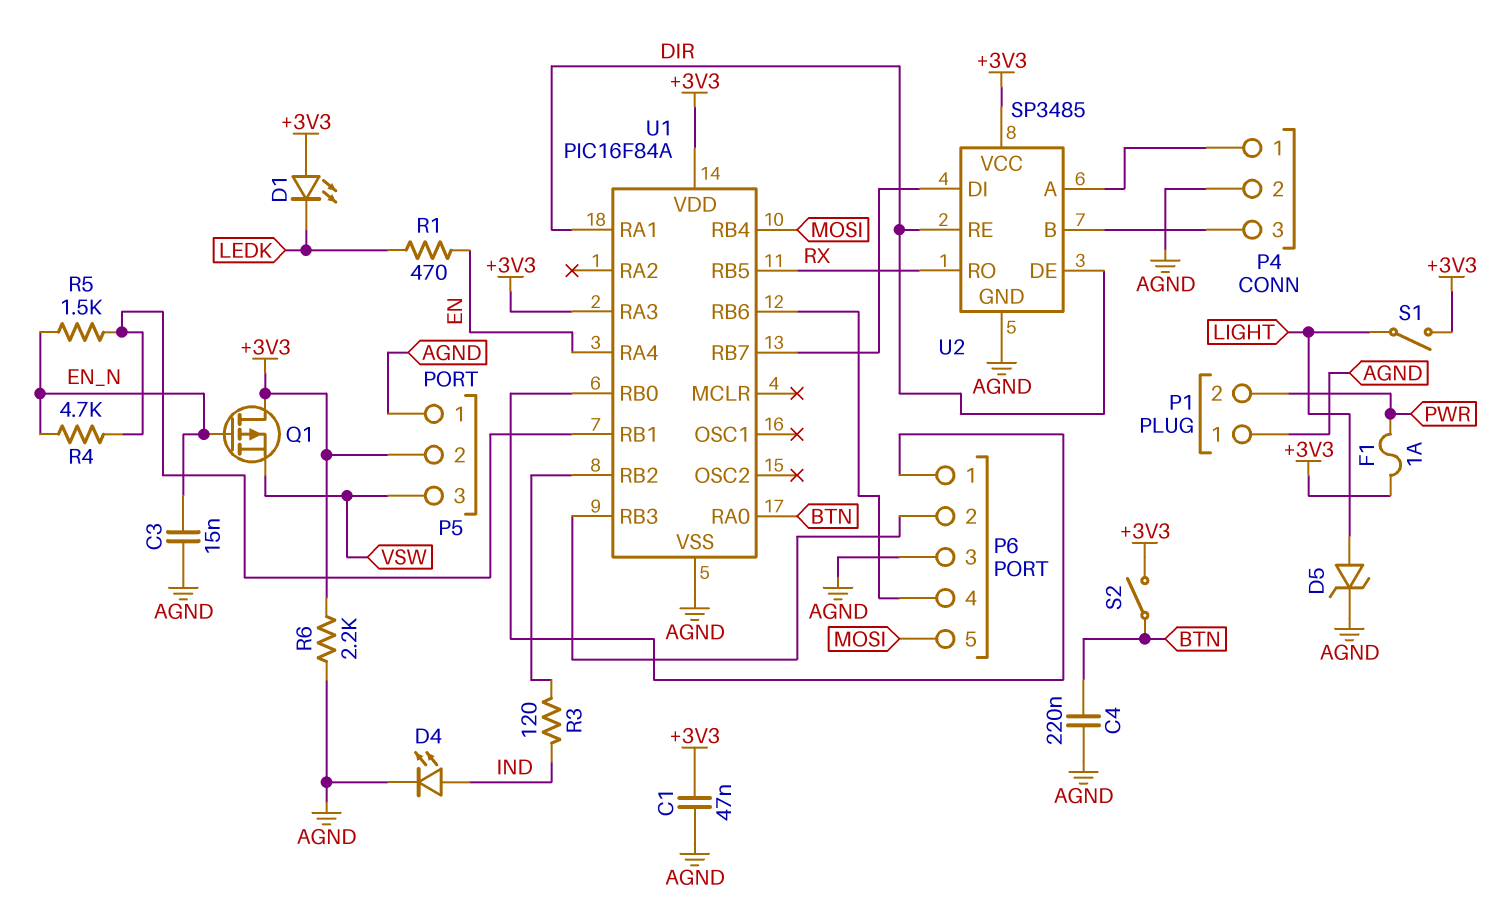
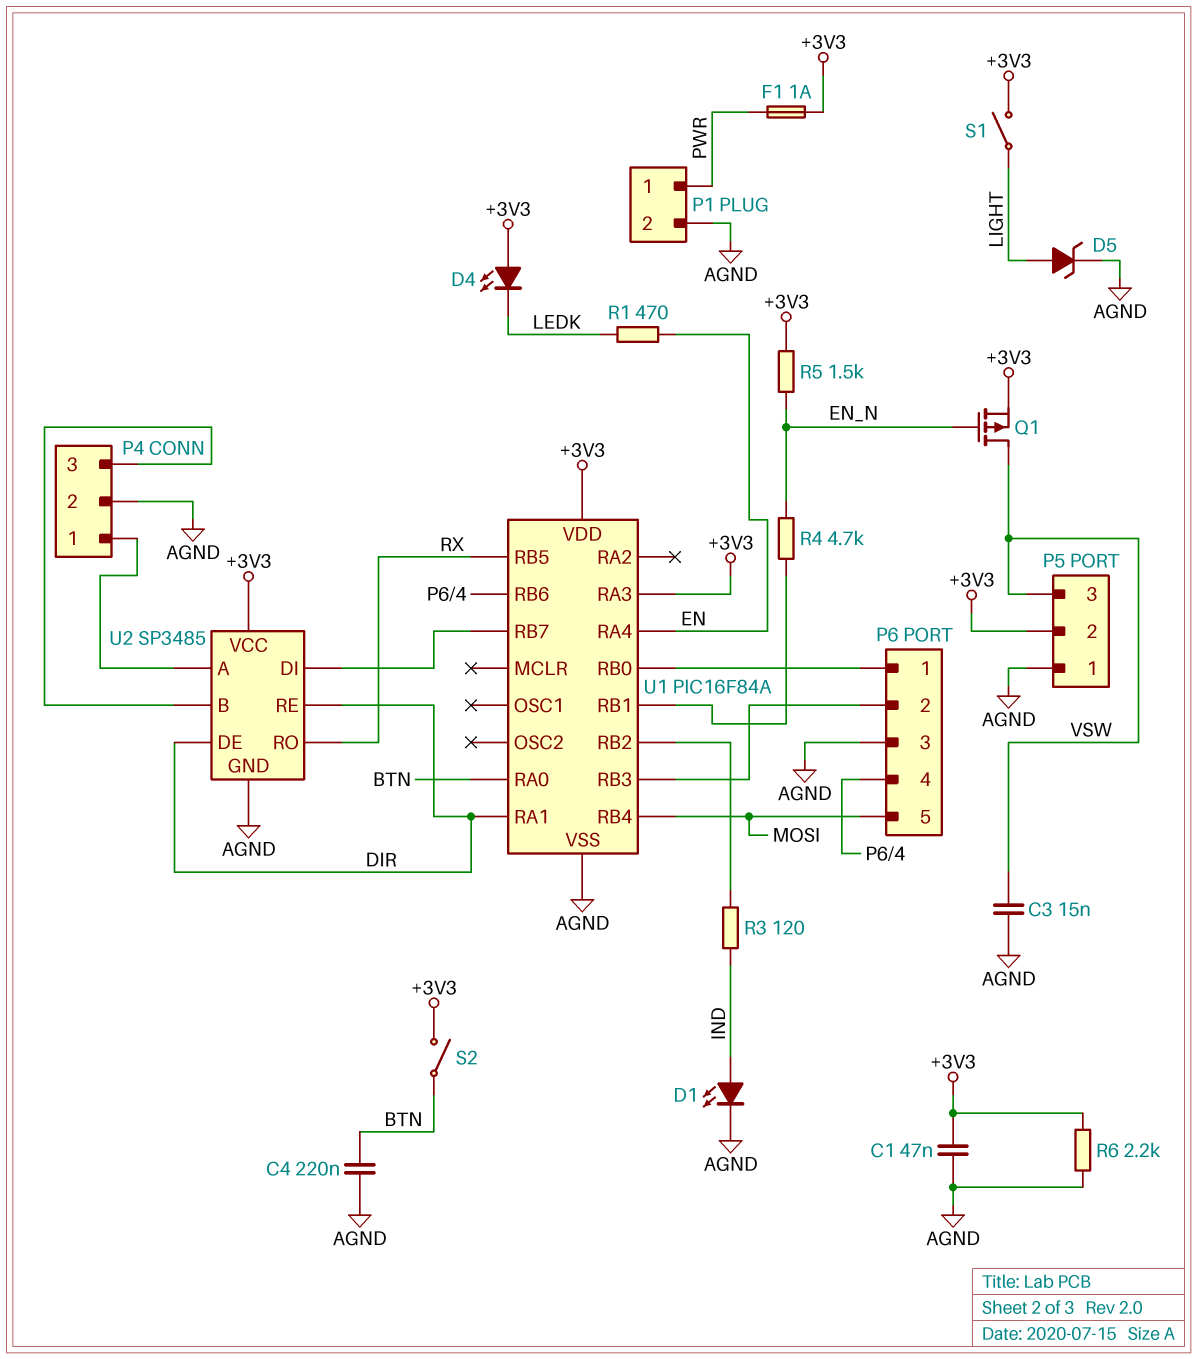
C3: 15nF (AGND, EN_N) -> 15nF (AGND, VSW)
D1: LED (A +3V3, K LEDK) -> LED (A IND, K AGND)
D4: LED (A IND, K AGND) -> LED (A +3V3, K LEDK)
P1 pin 1: AGND -> PWR
P1 pin 2: PWR -> AGND
Q1: PMOS (G EN_N, D +3V3, S VSW) -> PMOS (G EN_N, D VSW, S +3V3)
R5: 1.5k (EN_N, U1/RB1) -> 1.5k (+3V3, EN_N)

